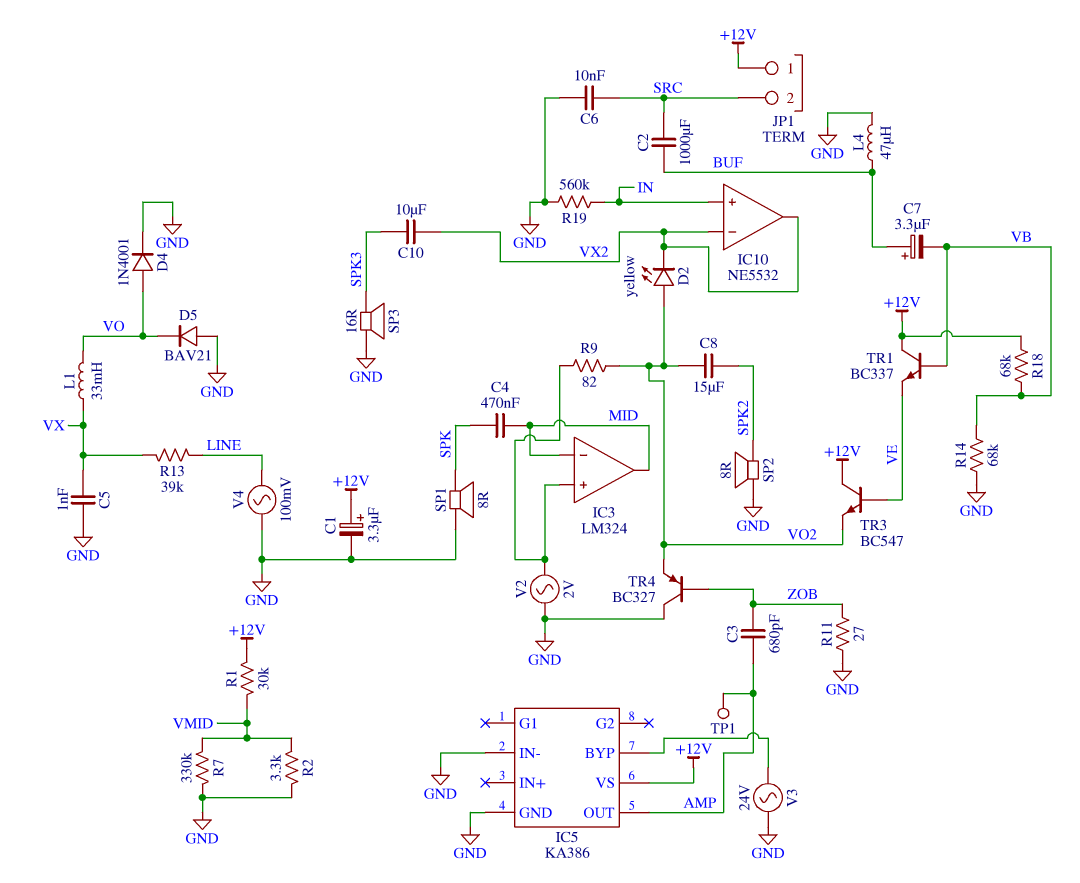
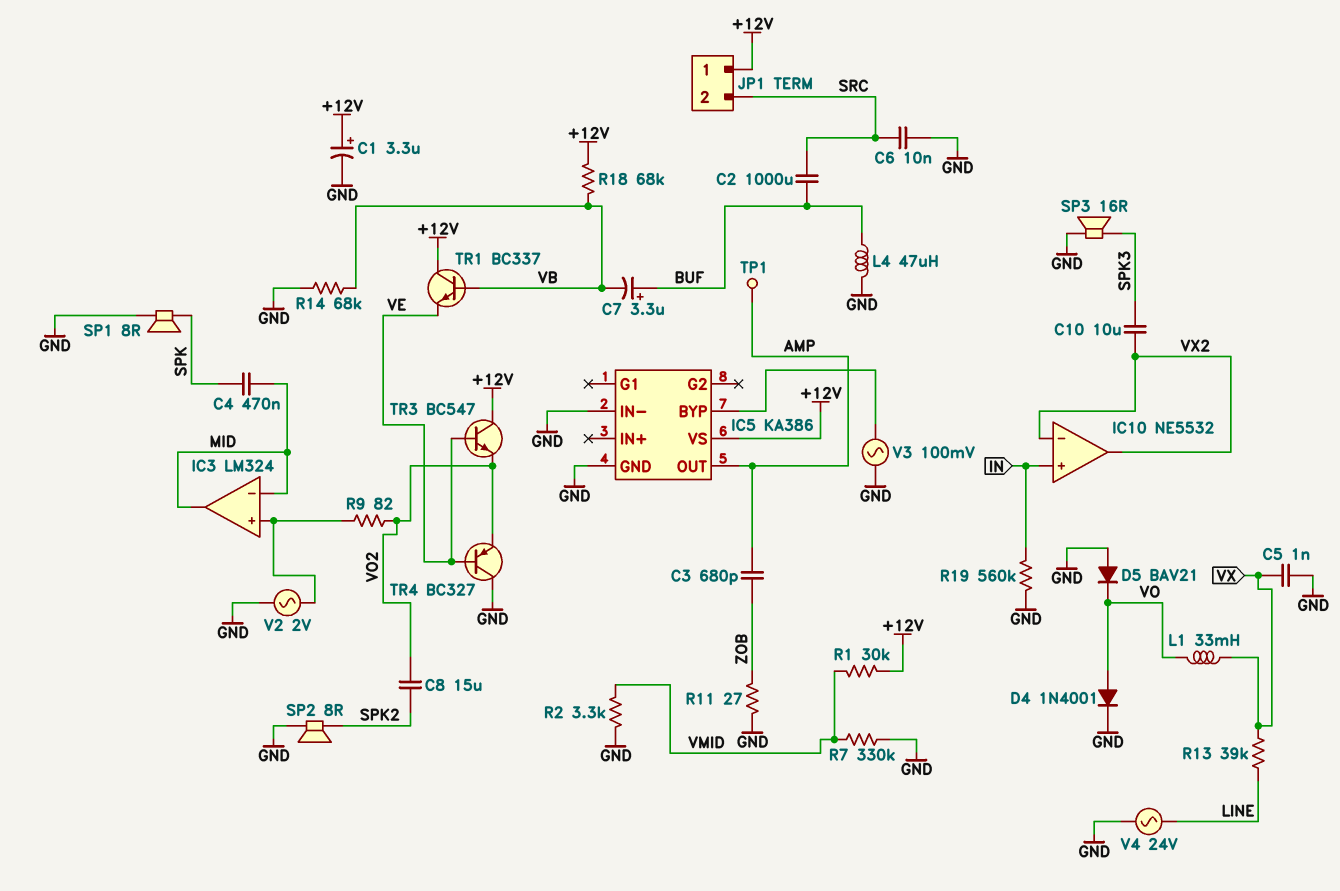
D2: LED yellow (A VO2, K VX2) -> none
TR4: PNP BC327 (B ZOB, C GND, E VO2) -> PNP BC327 (B VE, C GND, E VO2)
V3: AC 24V (GND, IC5/BYP) -> AC 100mV (GND, IC5/BYP)
V4: AC 100mV (GND, LINE) -> AC 24V (GND, LINE)

